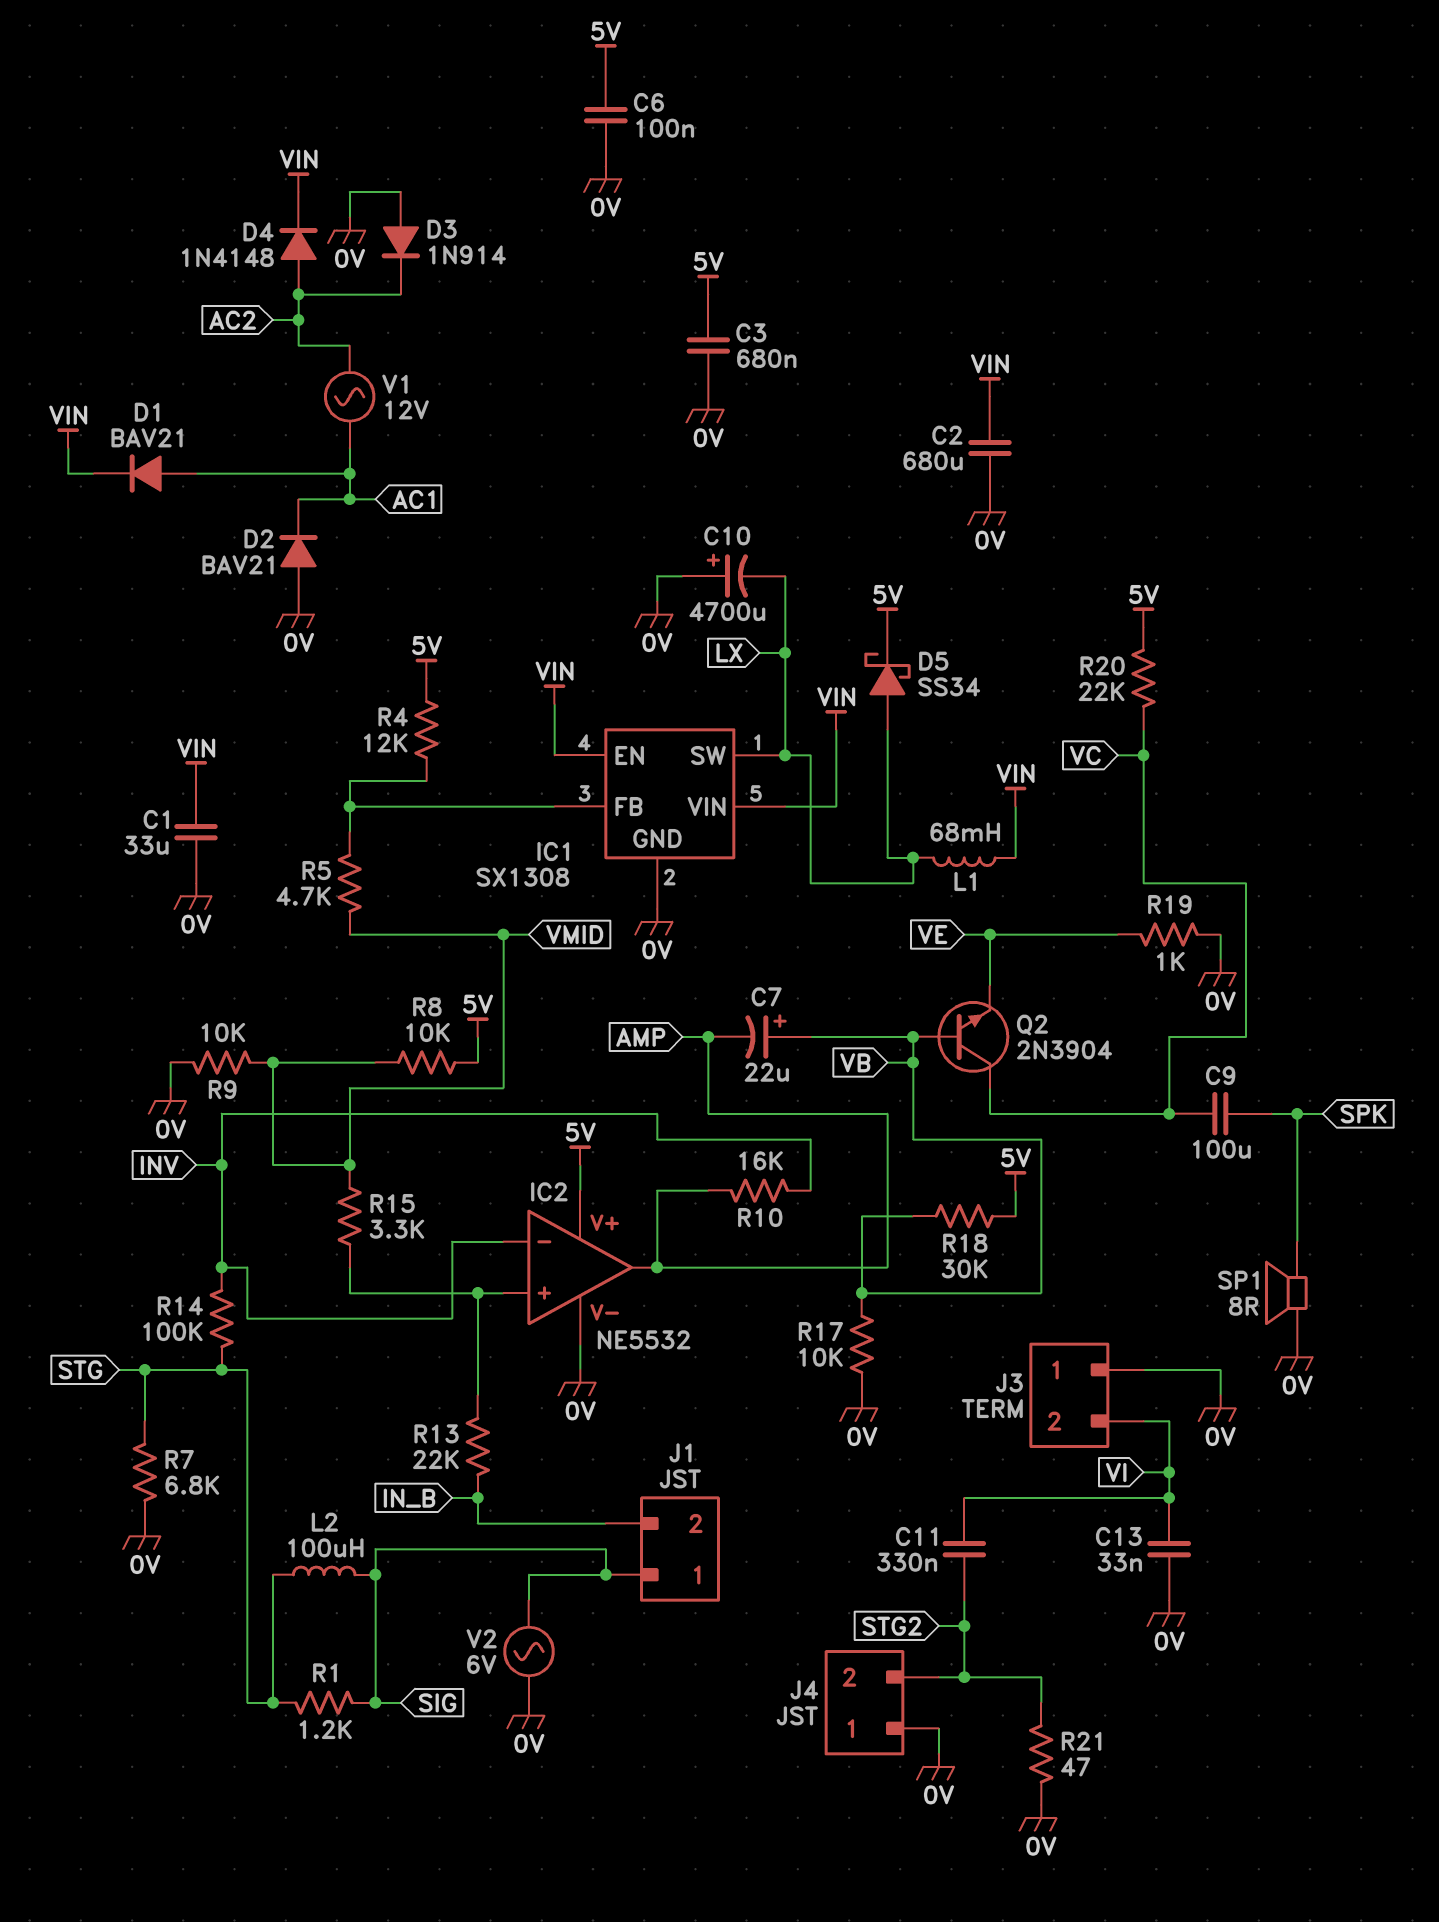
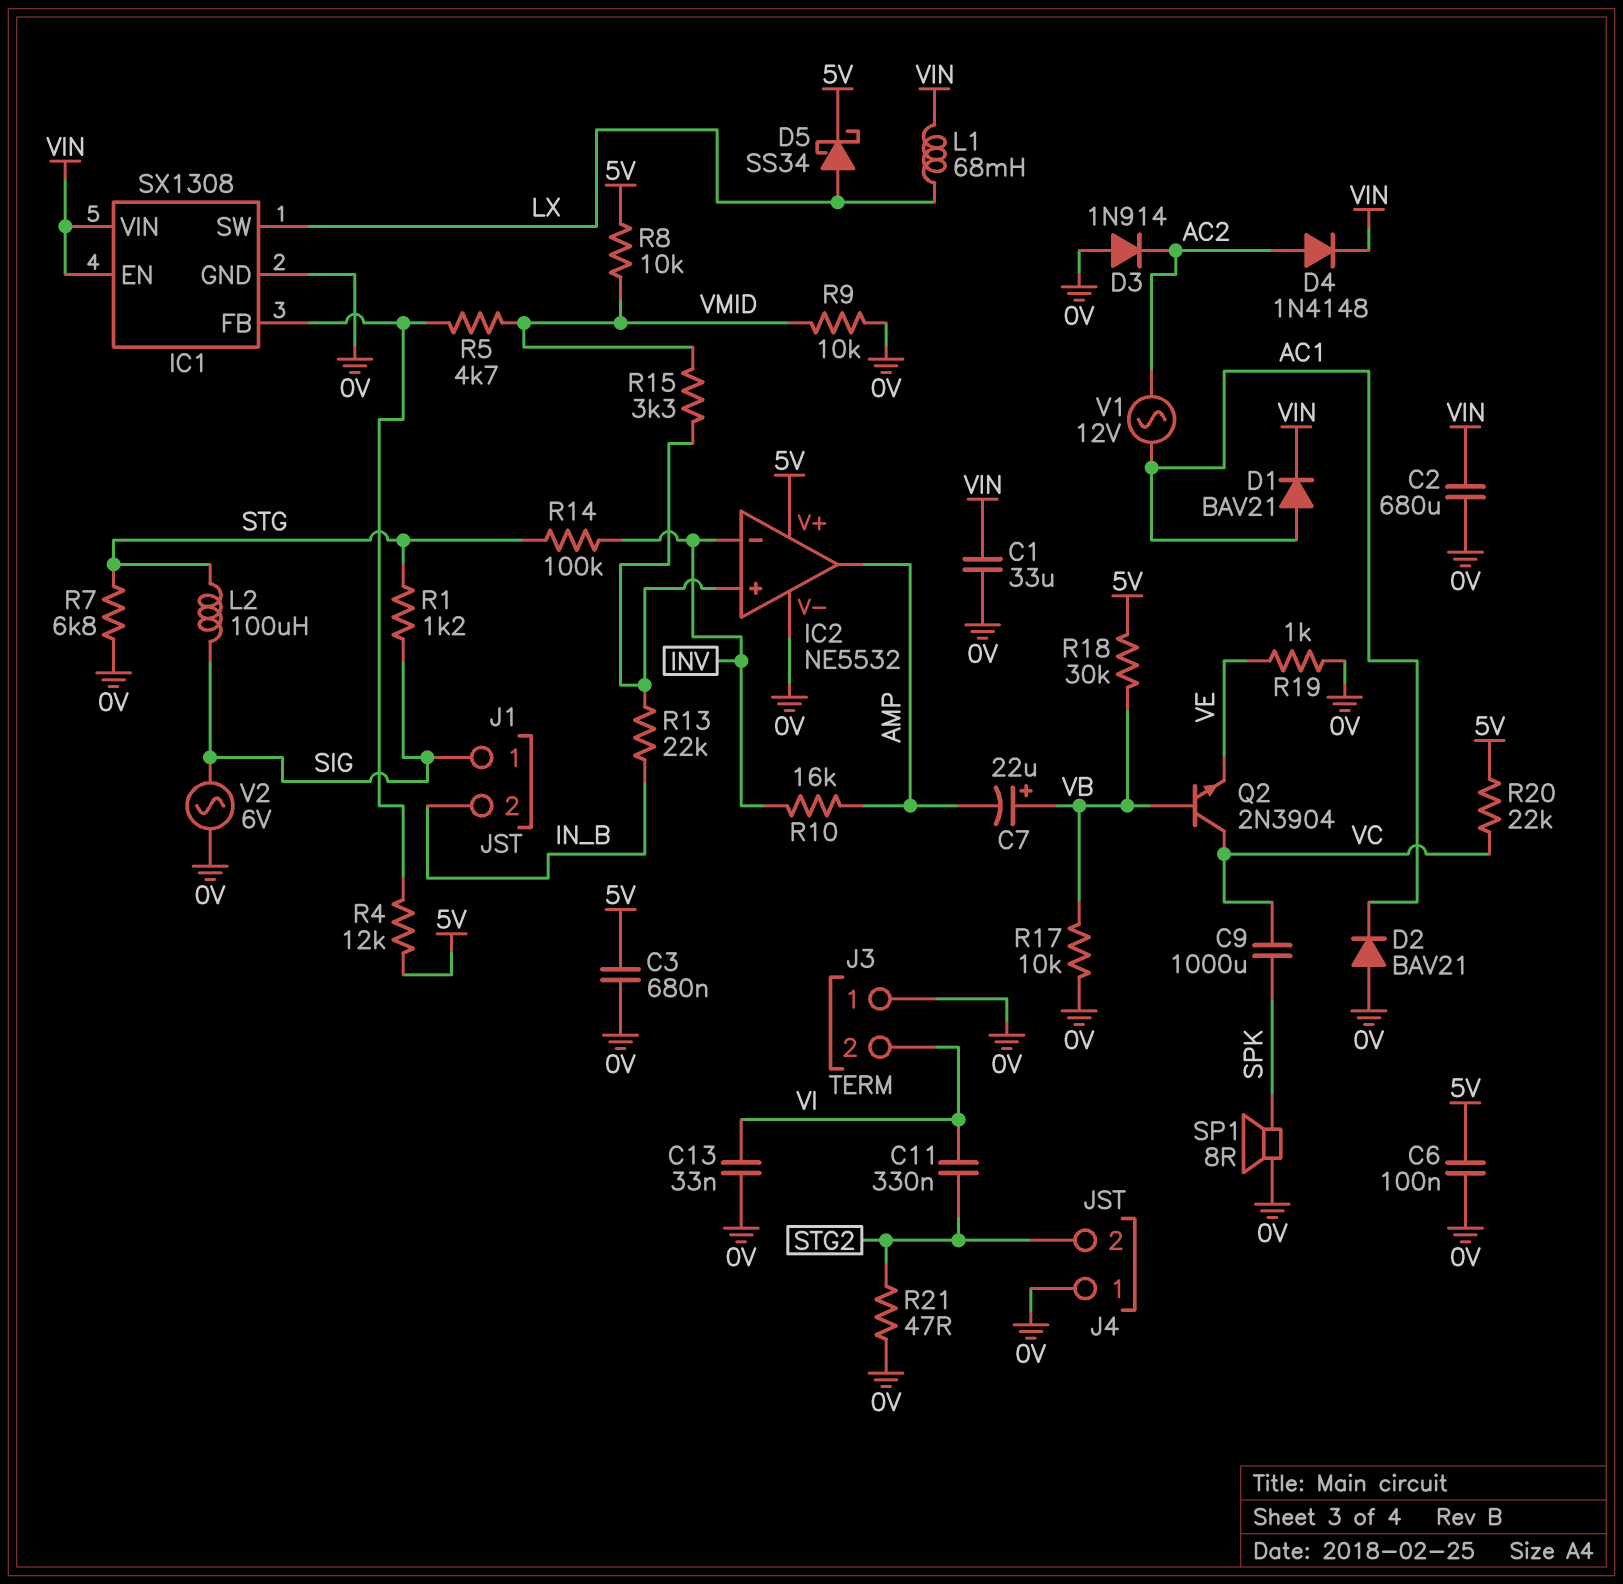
C9: 100uF (SPK, VC) -> 1000uF (SPK, VC)
C10: 4700uF (plus 0V, minus LX) -> none

